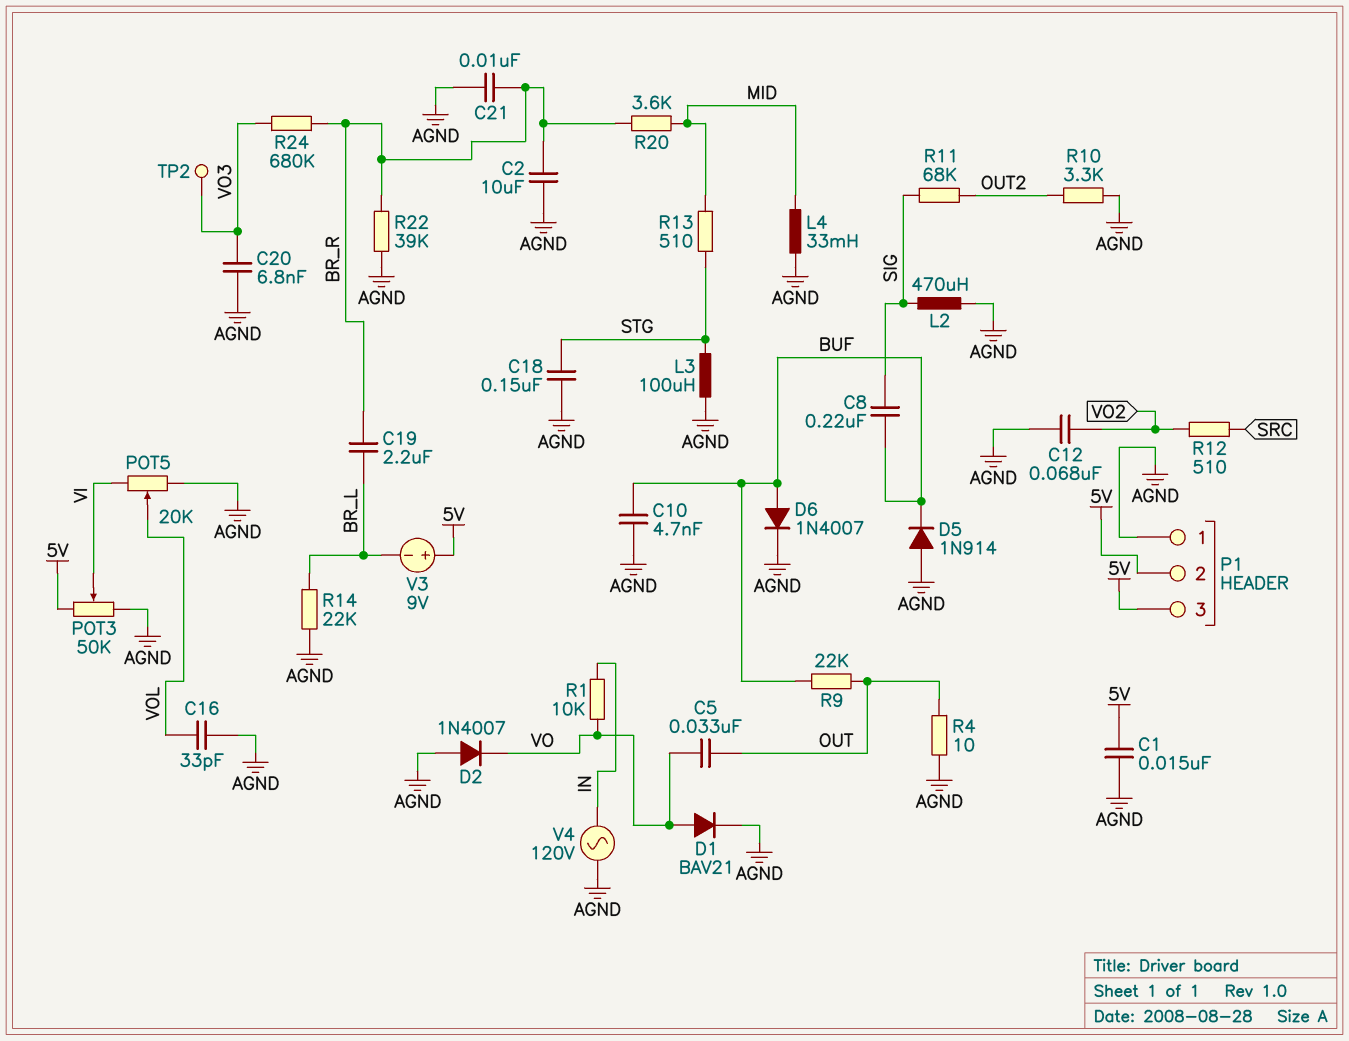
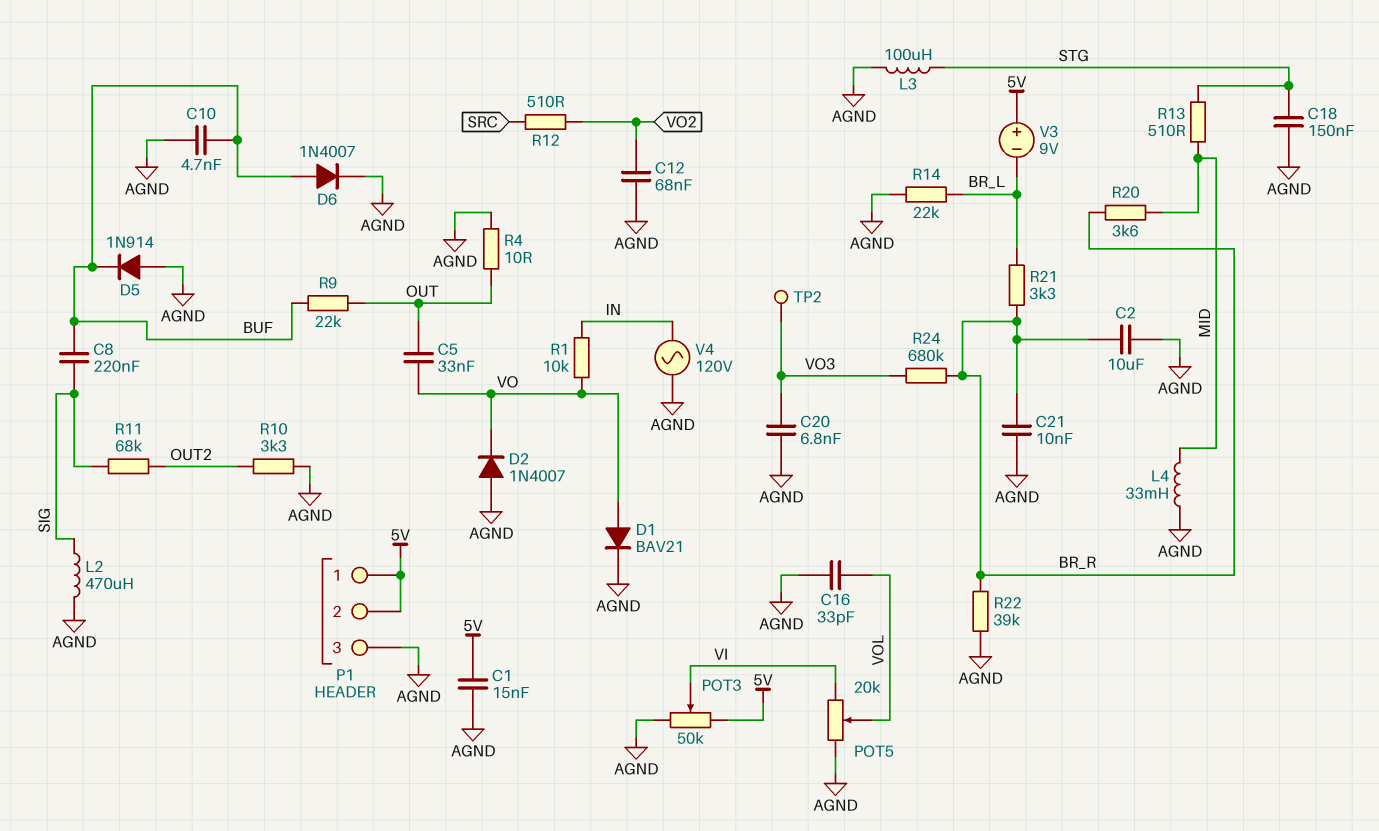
C19: 2.2uF (BR_L, BR_R) -> none
P1 pin 1: AGND -> 5V
P1 pin 3: 5V -> AGND
R21: none -> 3.3k (BR_L, BR_R)

